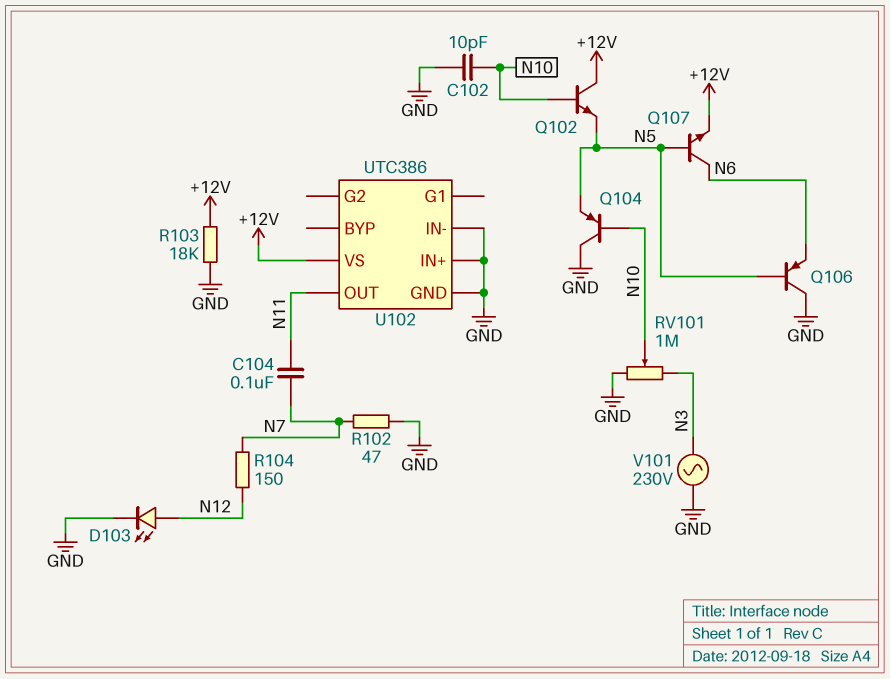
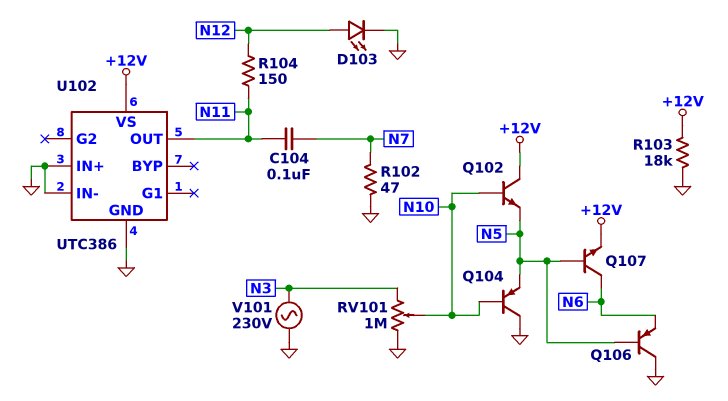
C102: 10pF (GND, N10) -> none
R104: 150 (N7, N12) -> 150 (N11, N12)

